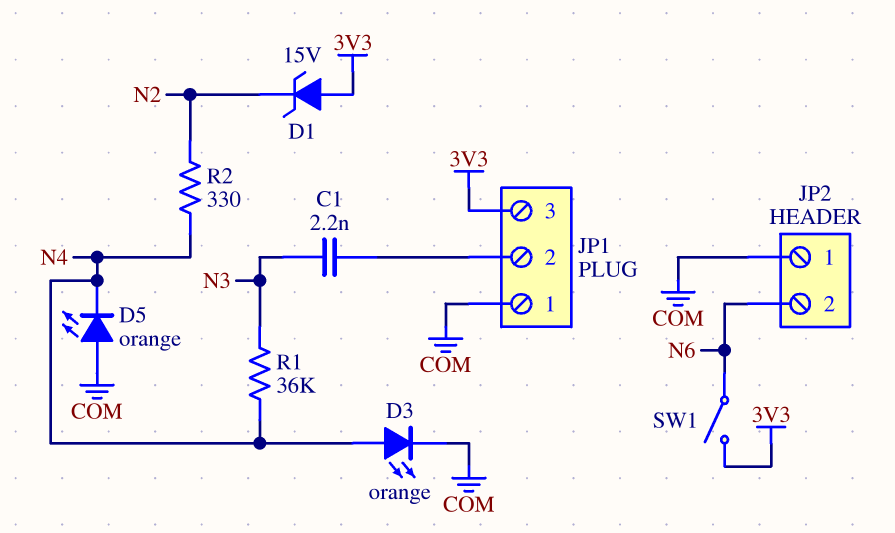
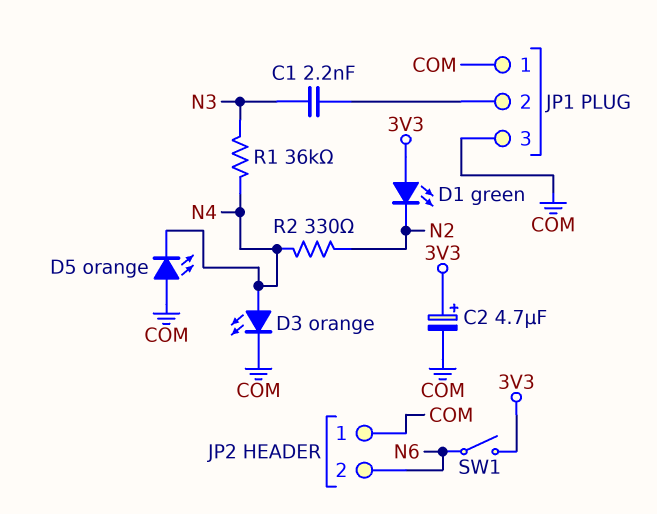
C2: none -> 4.7uF (plus 3V3, minus COM)
D1: zener 15V (A 3V3, K N2) -> LED green (A 3V3, K N2)
JP1 pin 3: 3V3 -> COM

